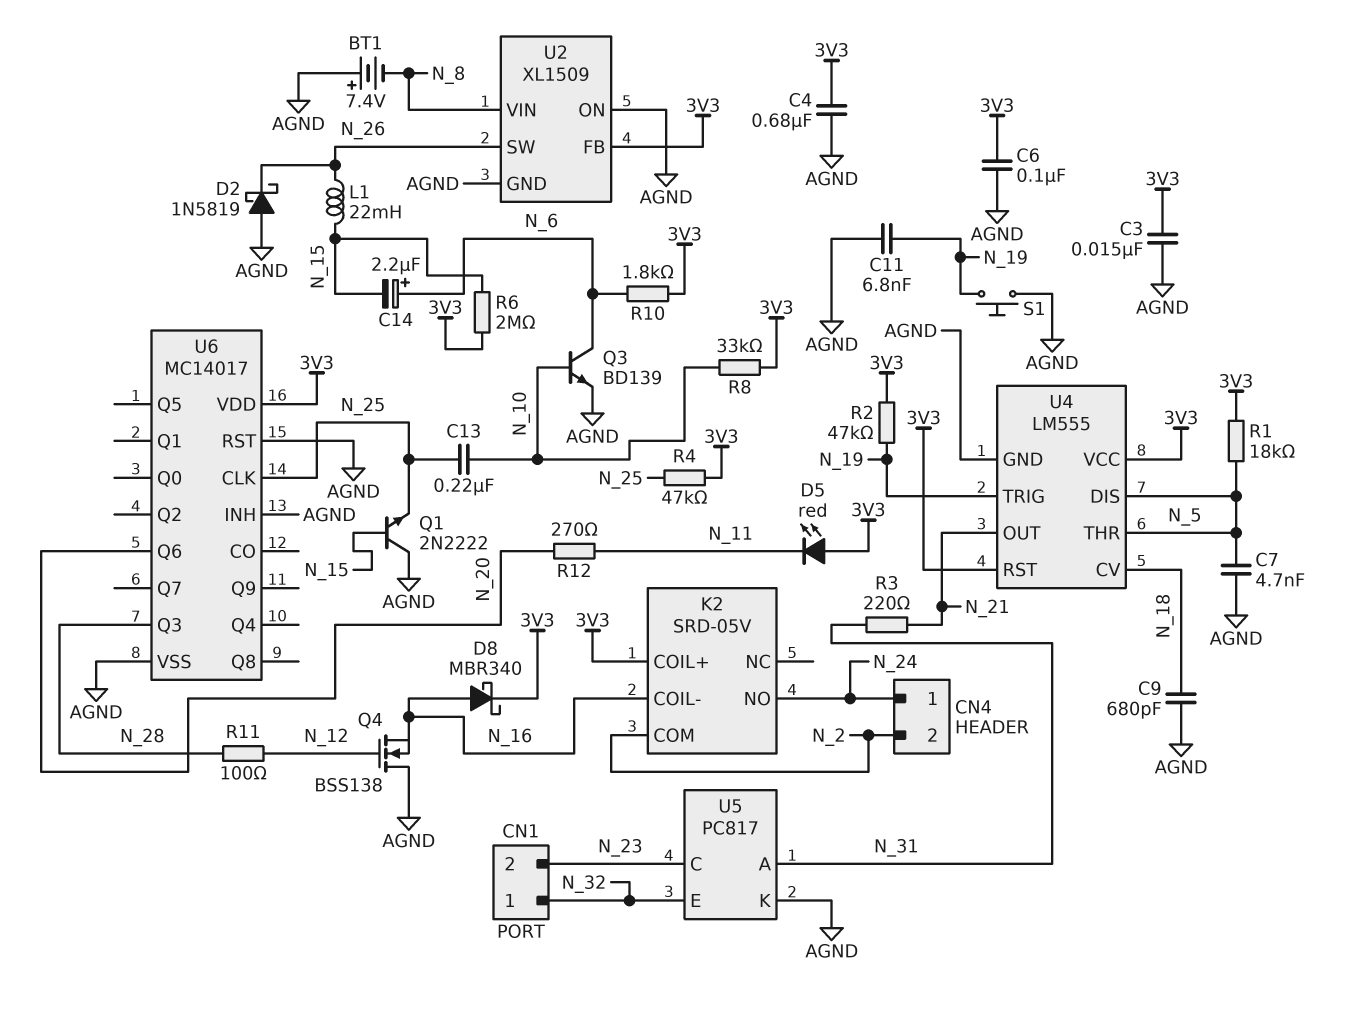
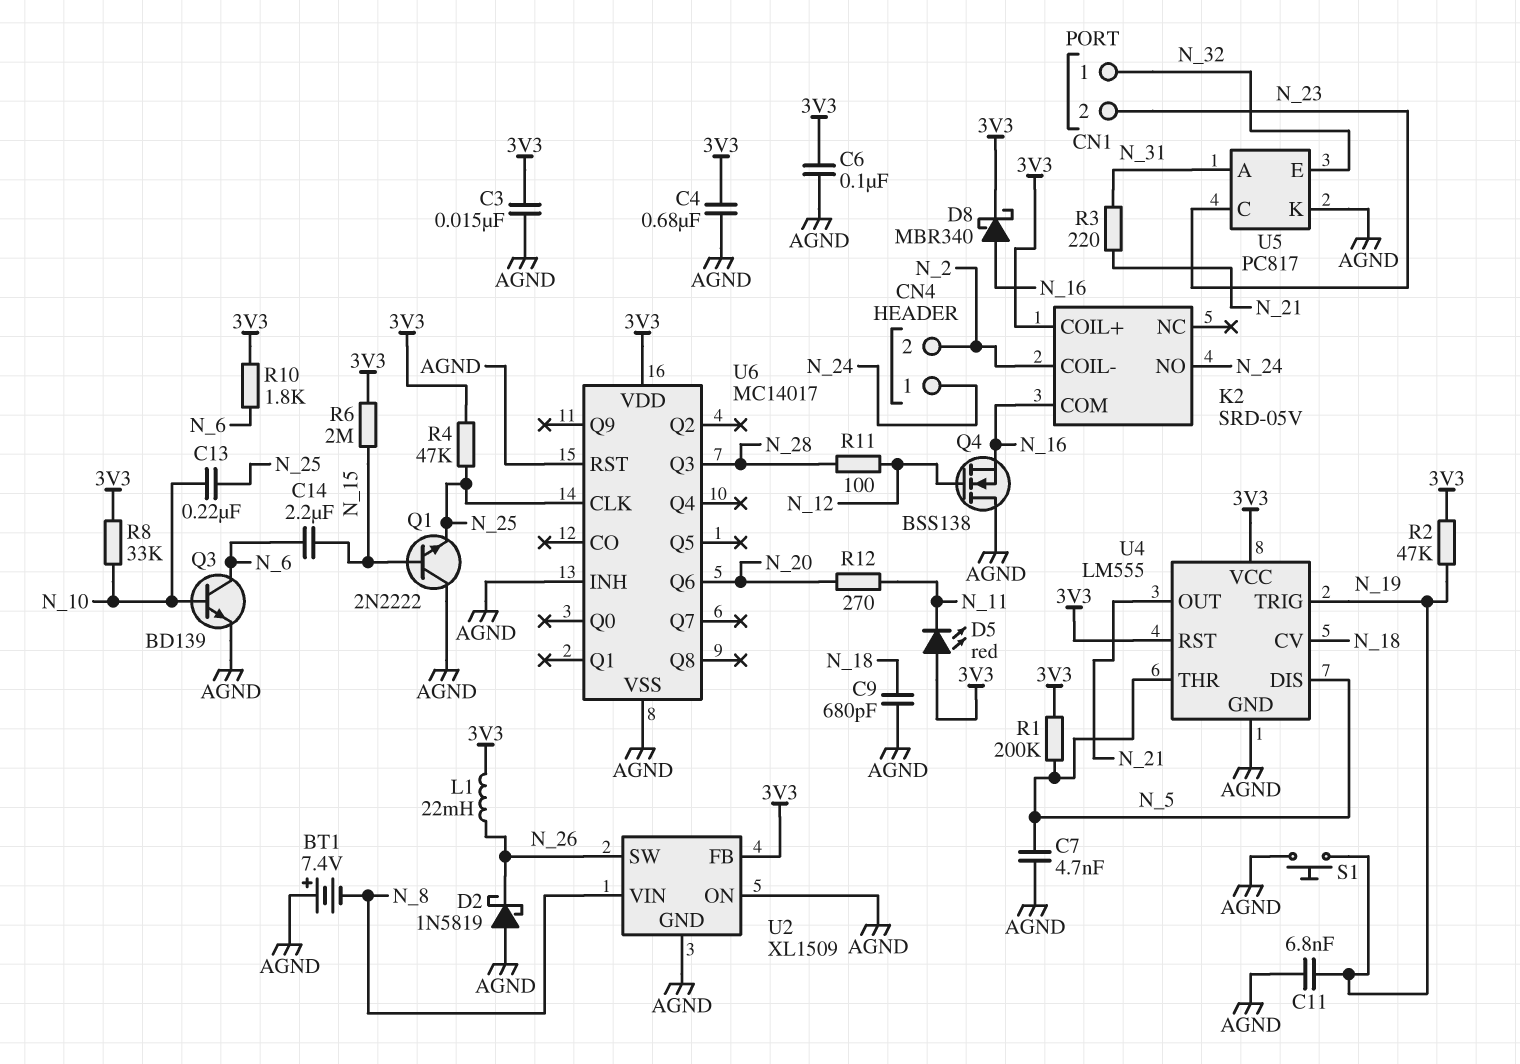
C14: 2.2uF (plus N_6, minus N_15) -> 2.2uF (N_6, N_15)
K2 pin COIL-: N_16 -> N_2
K2 pin COM: N_2 -> N_16
L1: 22mH (N_15, N_26) -> 22mH (3V3, N_26)
R1: 18k (3V3, N_5) -> 200k (3V3, N_5)

